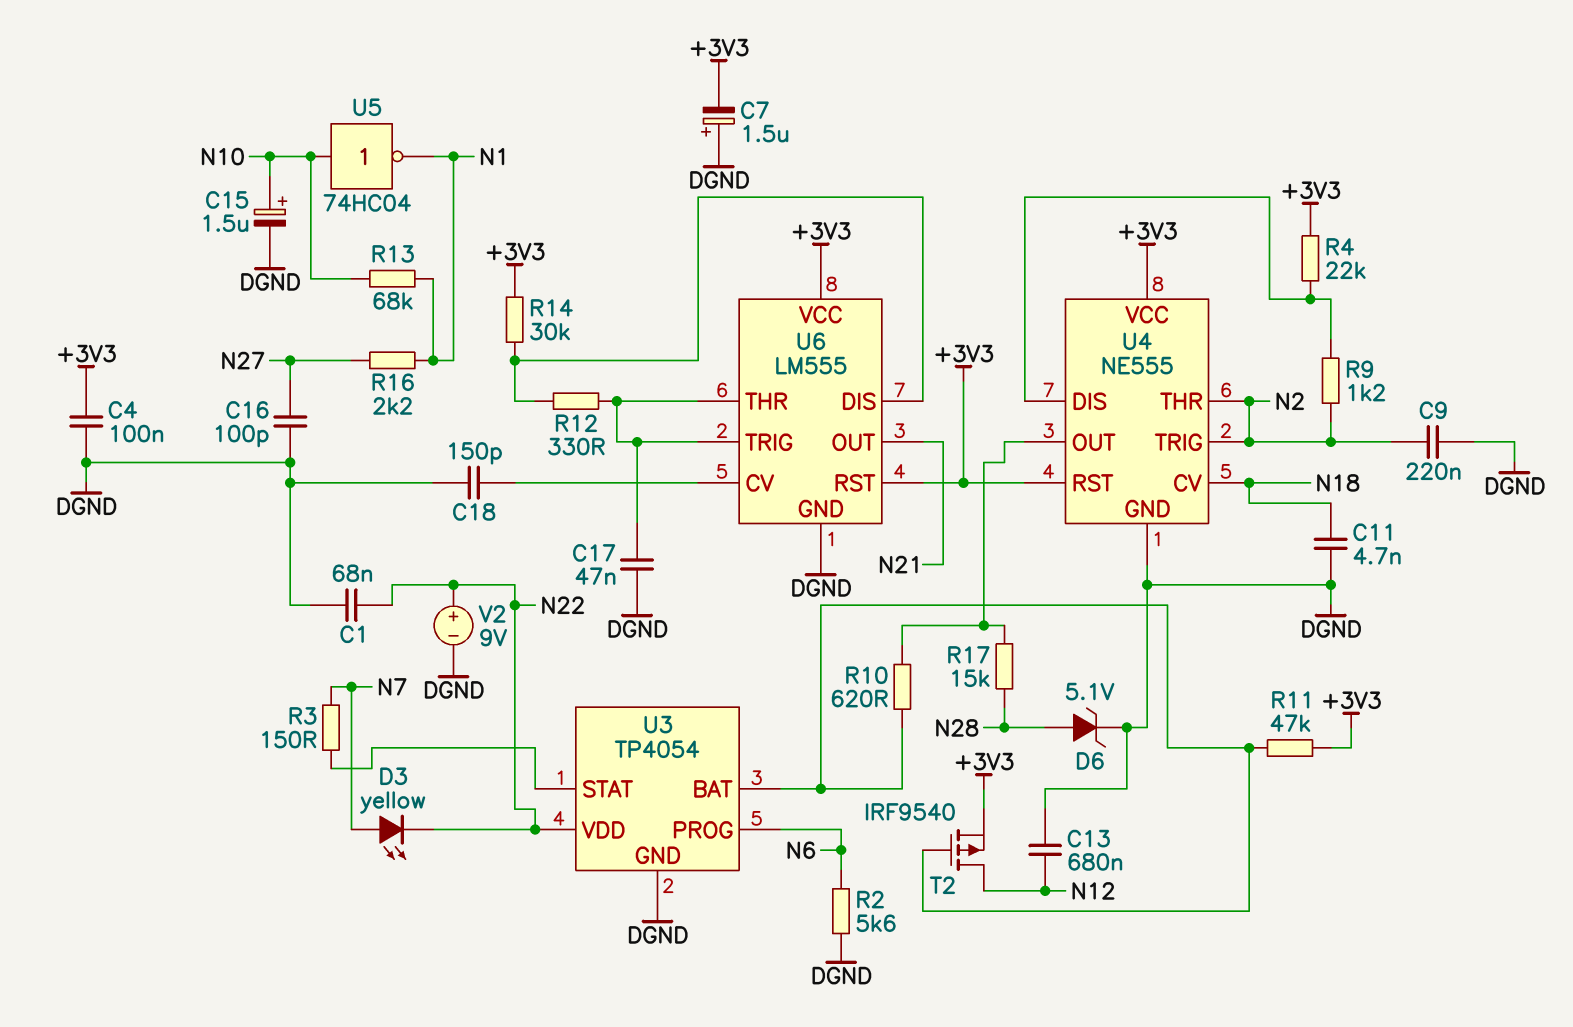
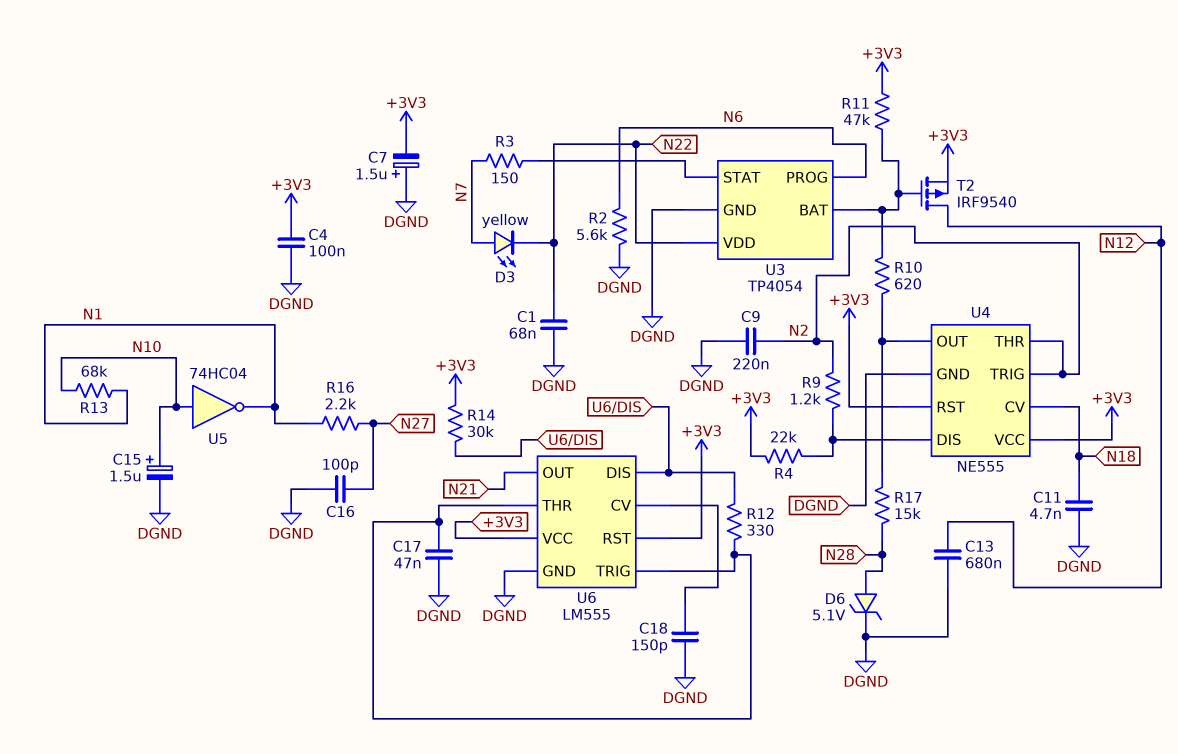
V2: 9V (plus N22, minus DGND) -> none

